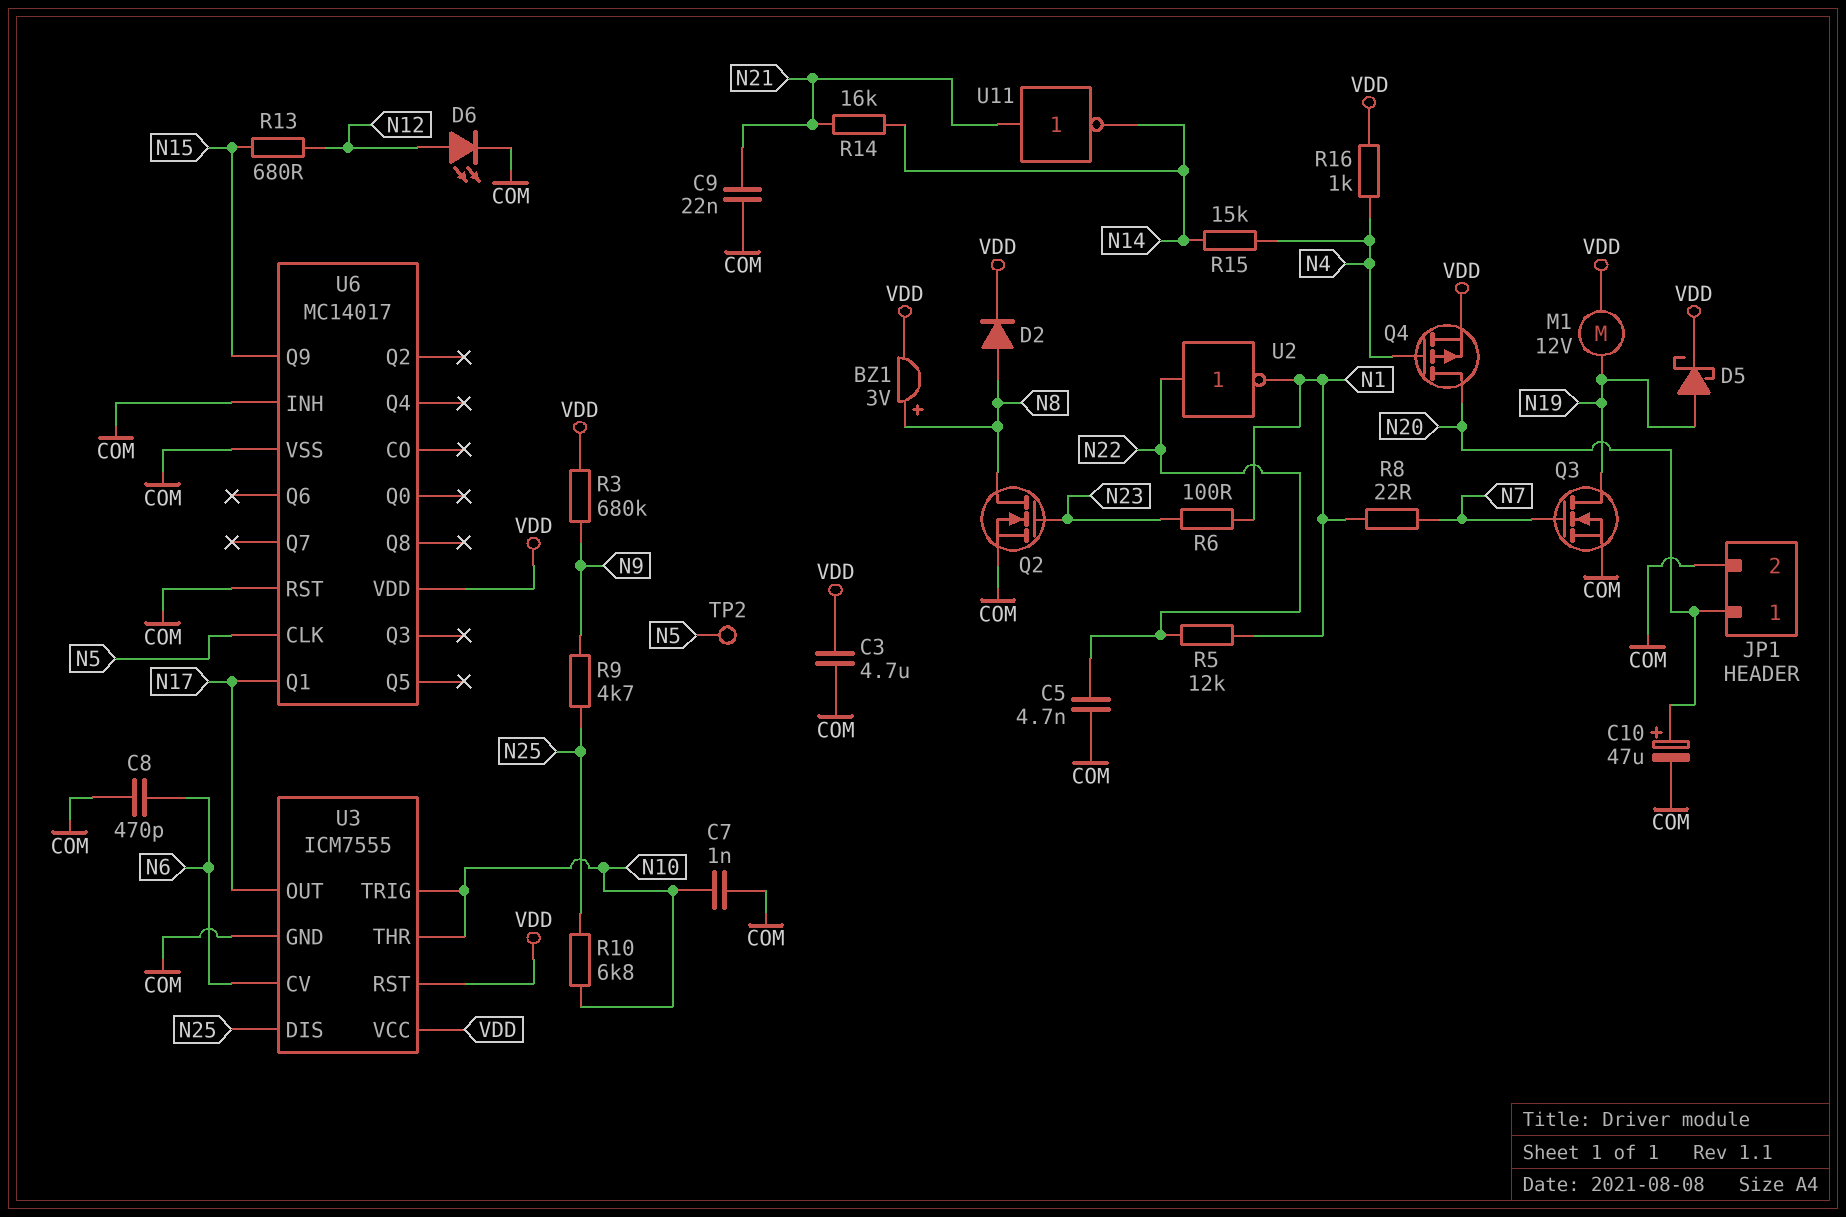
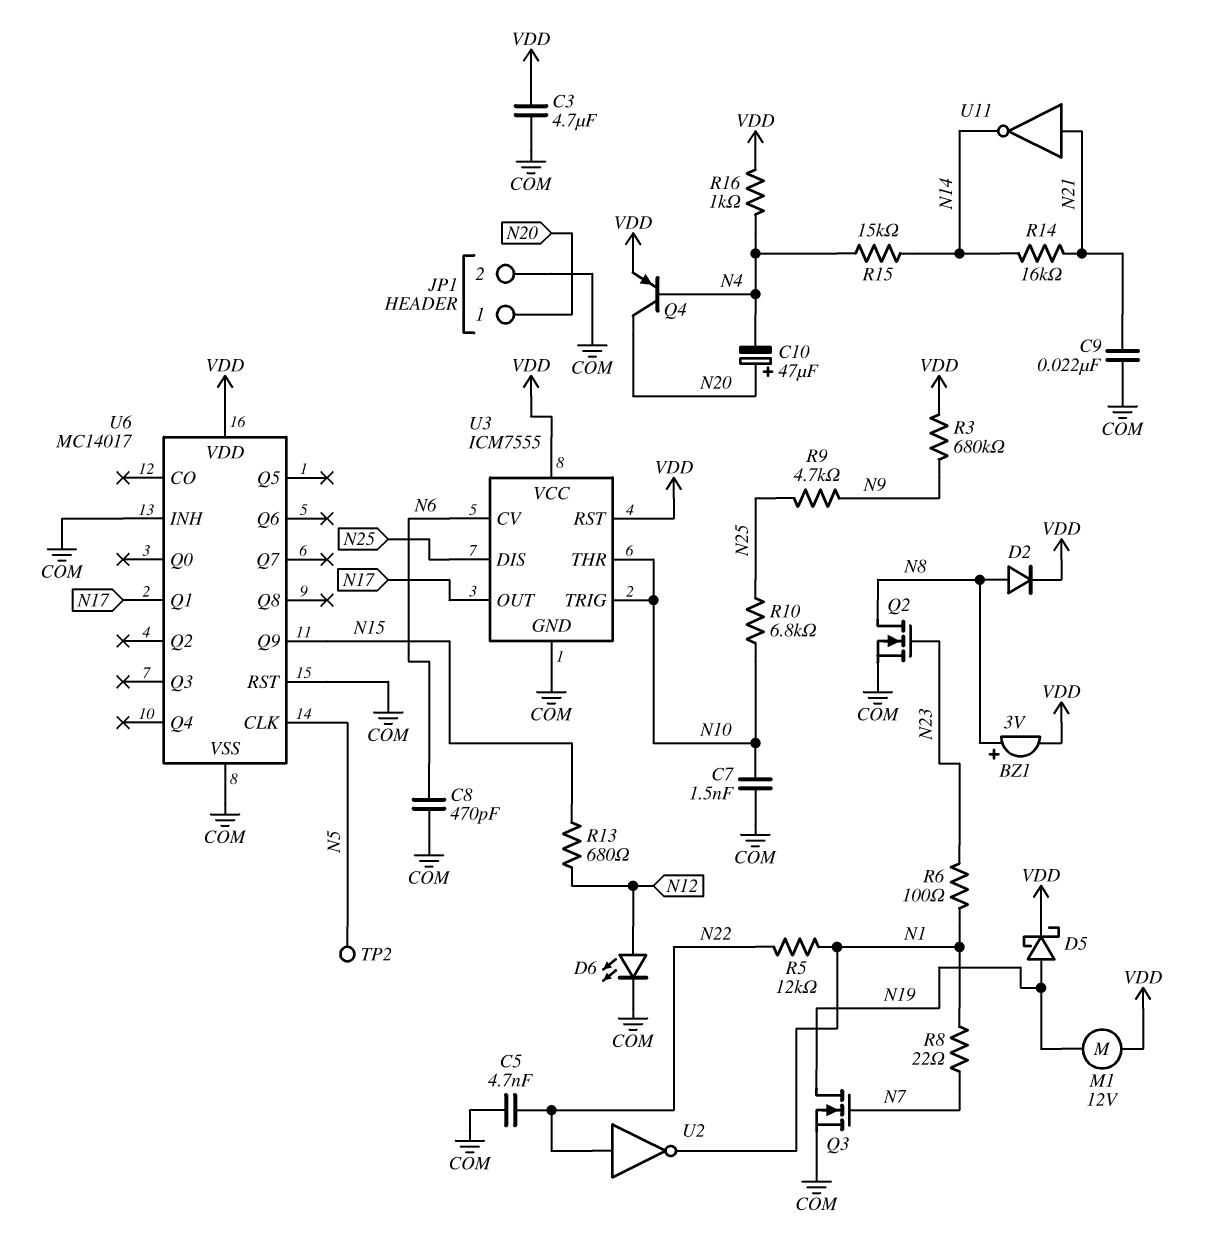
C7: 1nF (COM, N10) -> 1.5nF (COM, N10)
C10: 47uF (plus N20, minus COM) -> 47uF (plus N20, minus N4)
Q4: PMOS (G N4, D N20, S VDD) -> PNP (B N4, C N20, E VDD)

